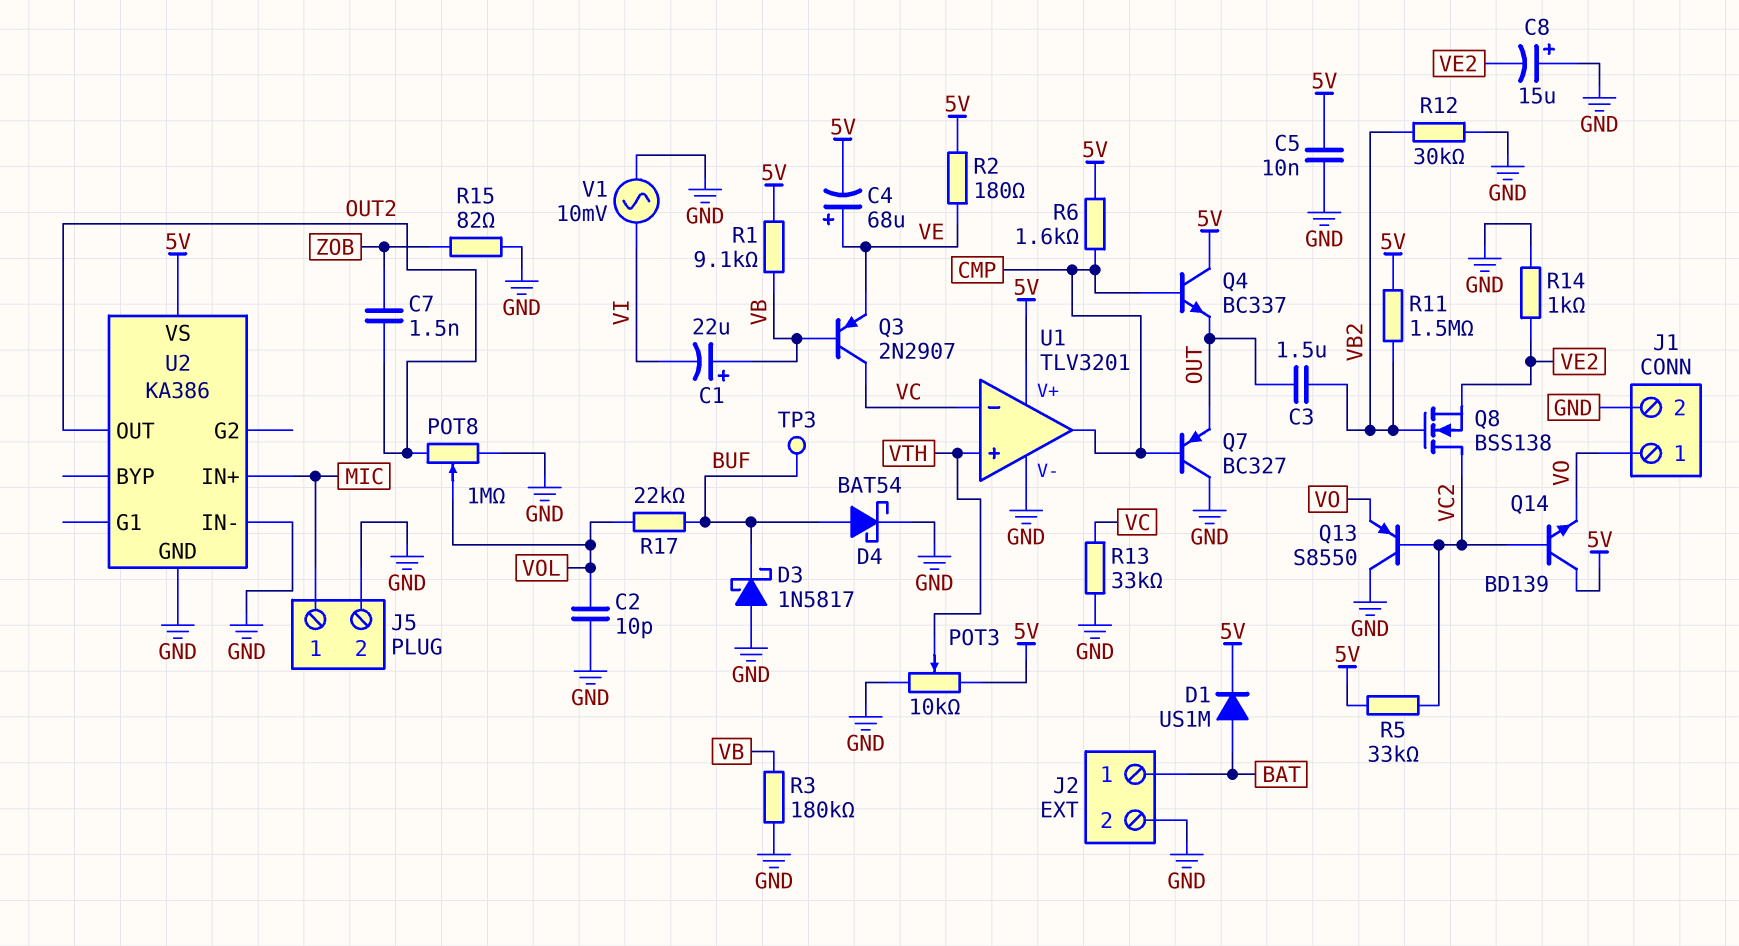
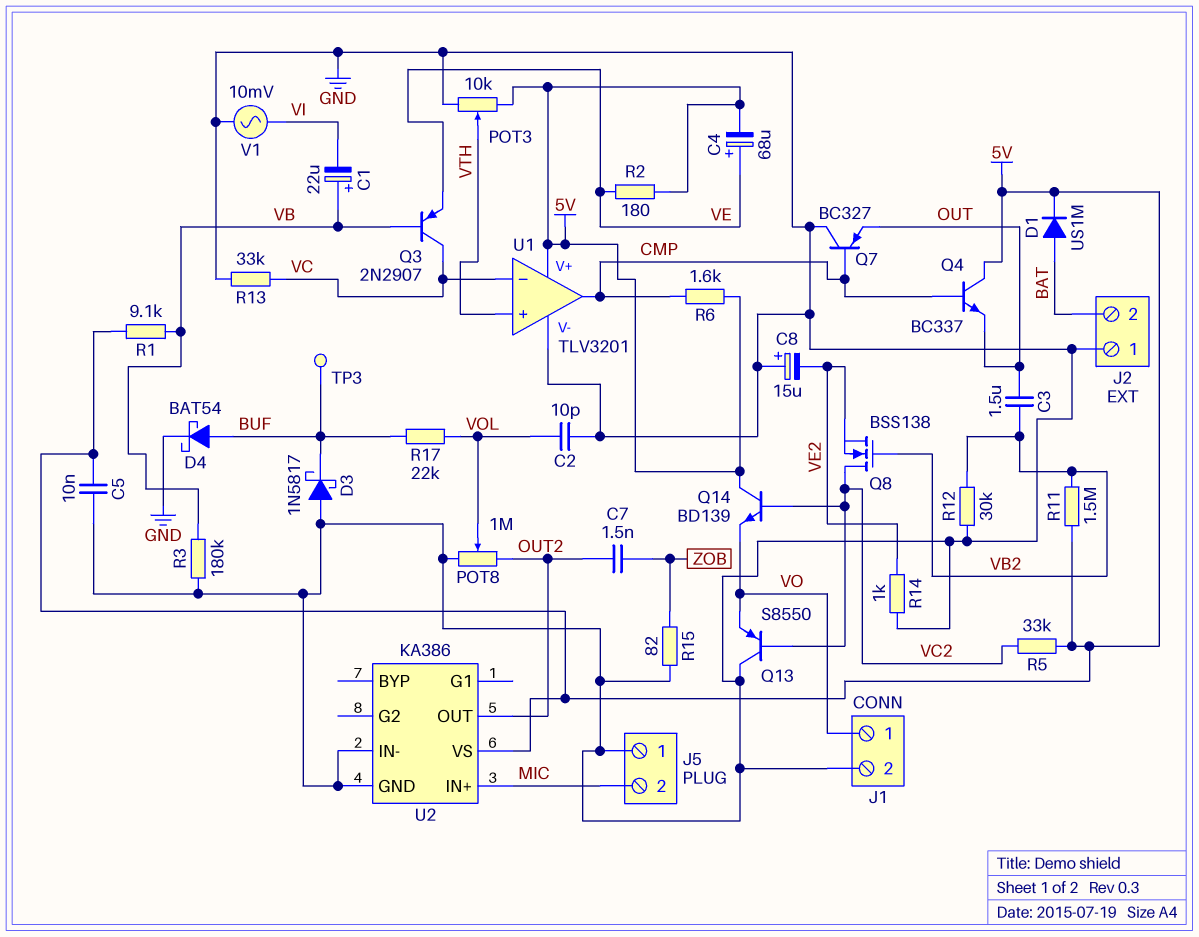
J2 pin 1: BAT -> GND
J2 pin 2: GND -> BAT
J5 pin 1: MIC -> GND
J5 pin 2: GND -> MIC

